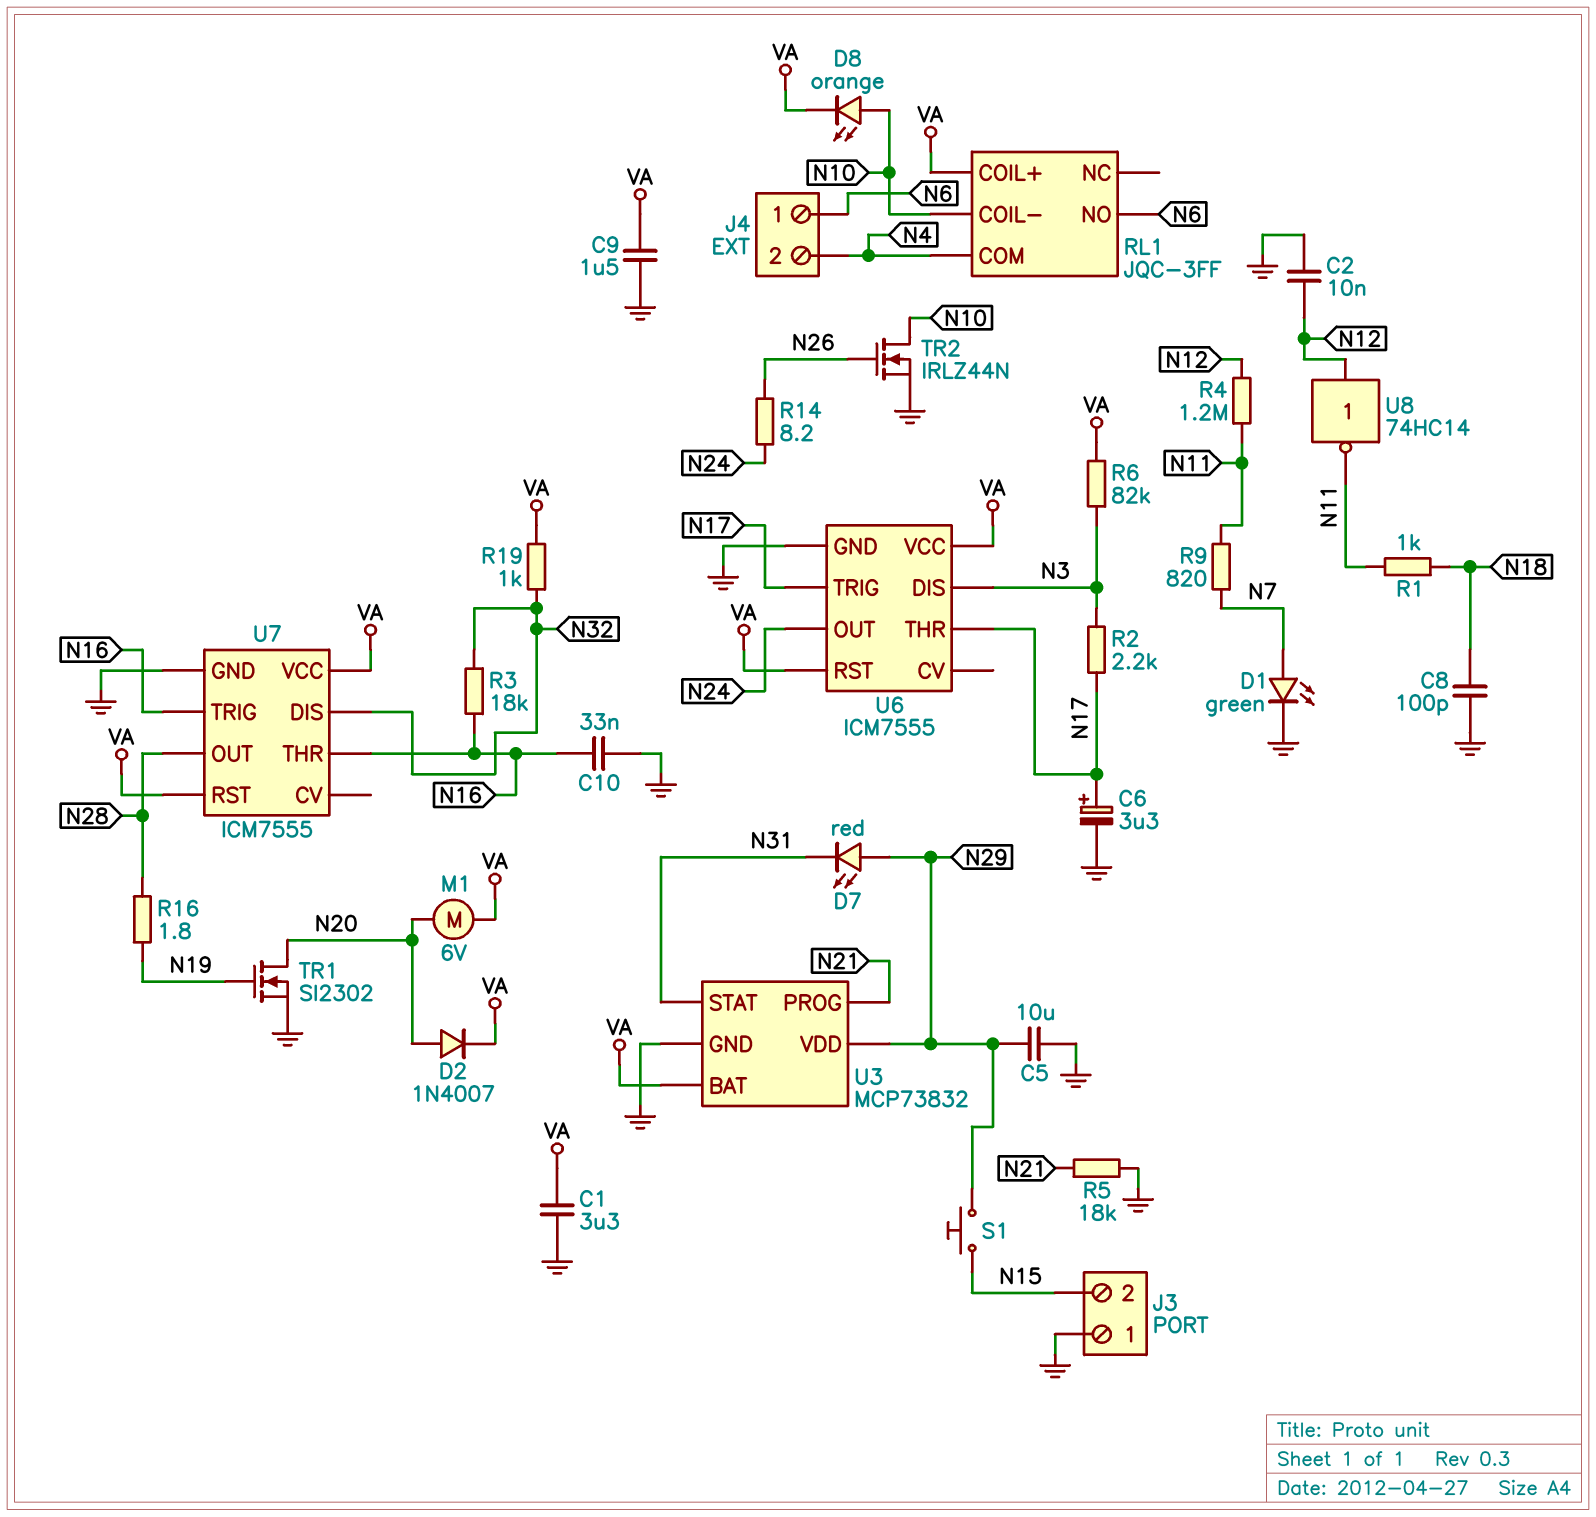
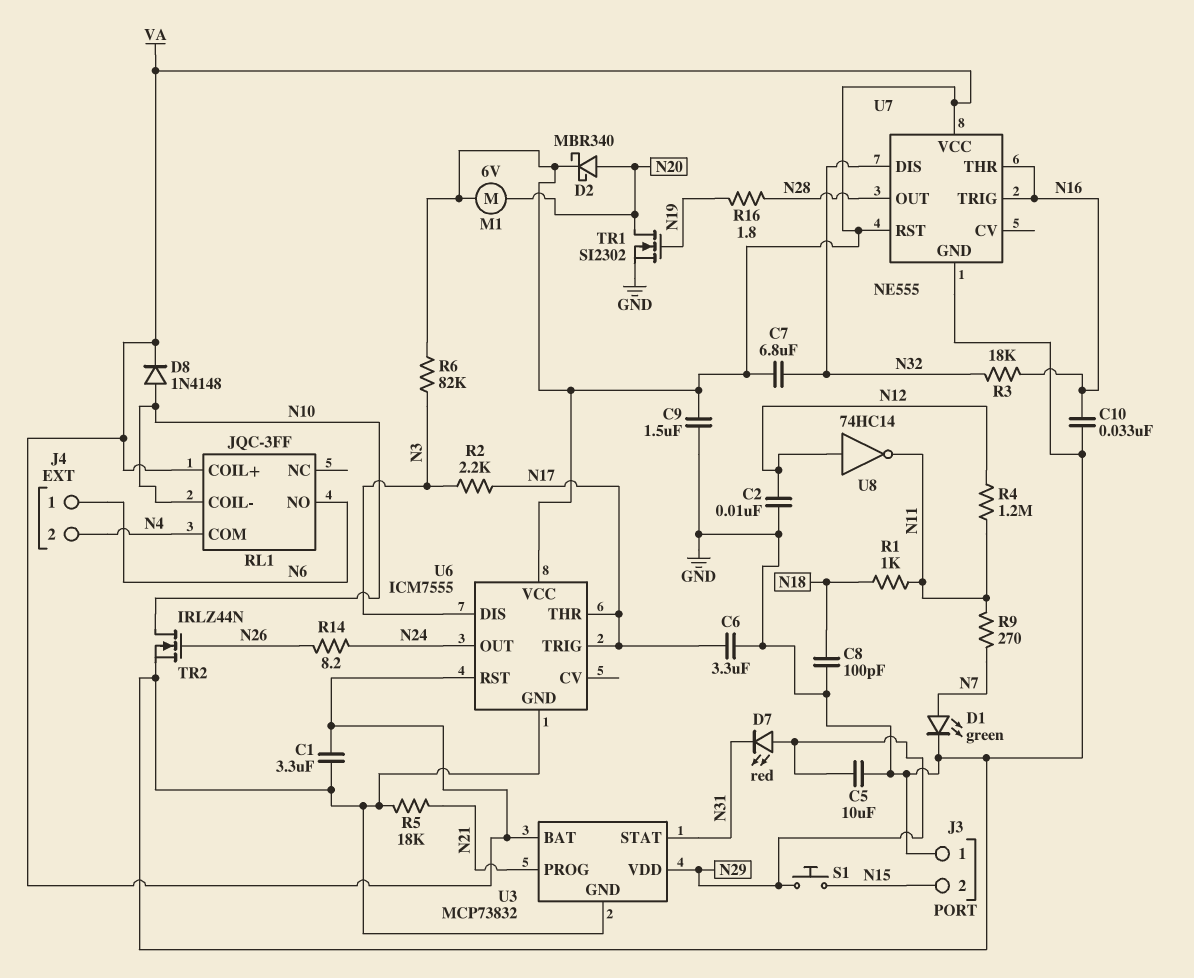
C6: 3.3uF (plus N17, minus GND) -> 3.3uF (GND, N17)
C7: none -> 6.8uF (N32, VA)
D2: diode 1N4007 (A N20, K VA) -> schottky MBR340 (A N20, K VA)
D8: LED orange (A N10, K VA) -> diode 1N4148 (A N10, K VA)
R9: 820 (N7, N11) -> 270 (N7, N11)
R19: 1k (N32, VA) -> none
U7: ICM7555 -> NE555

